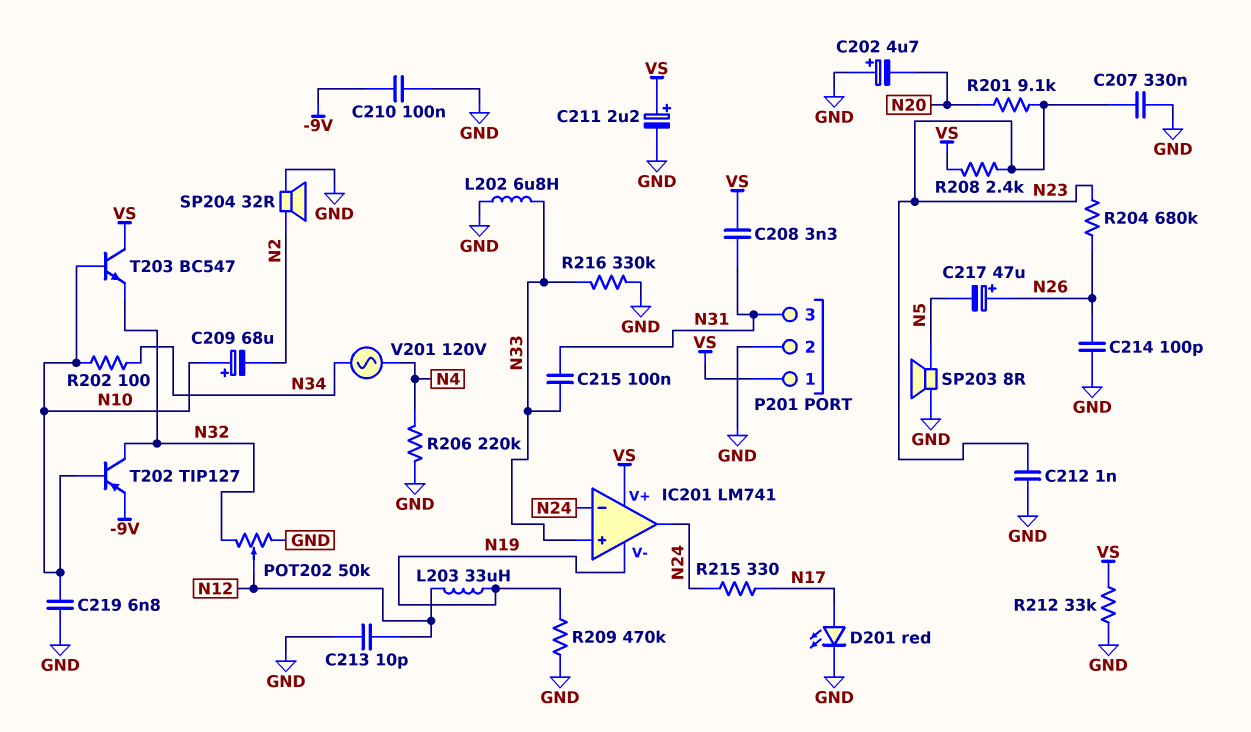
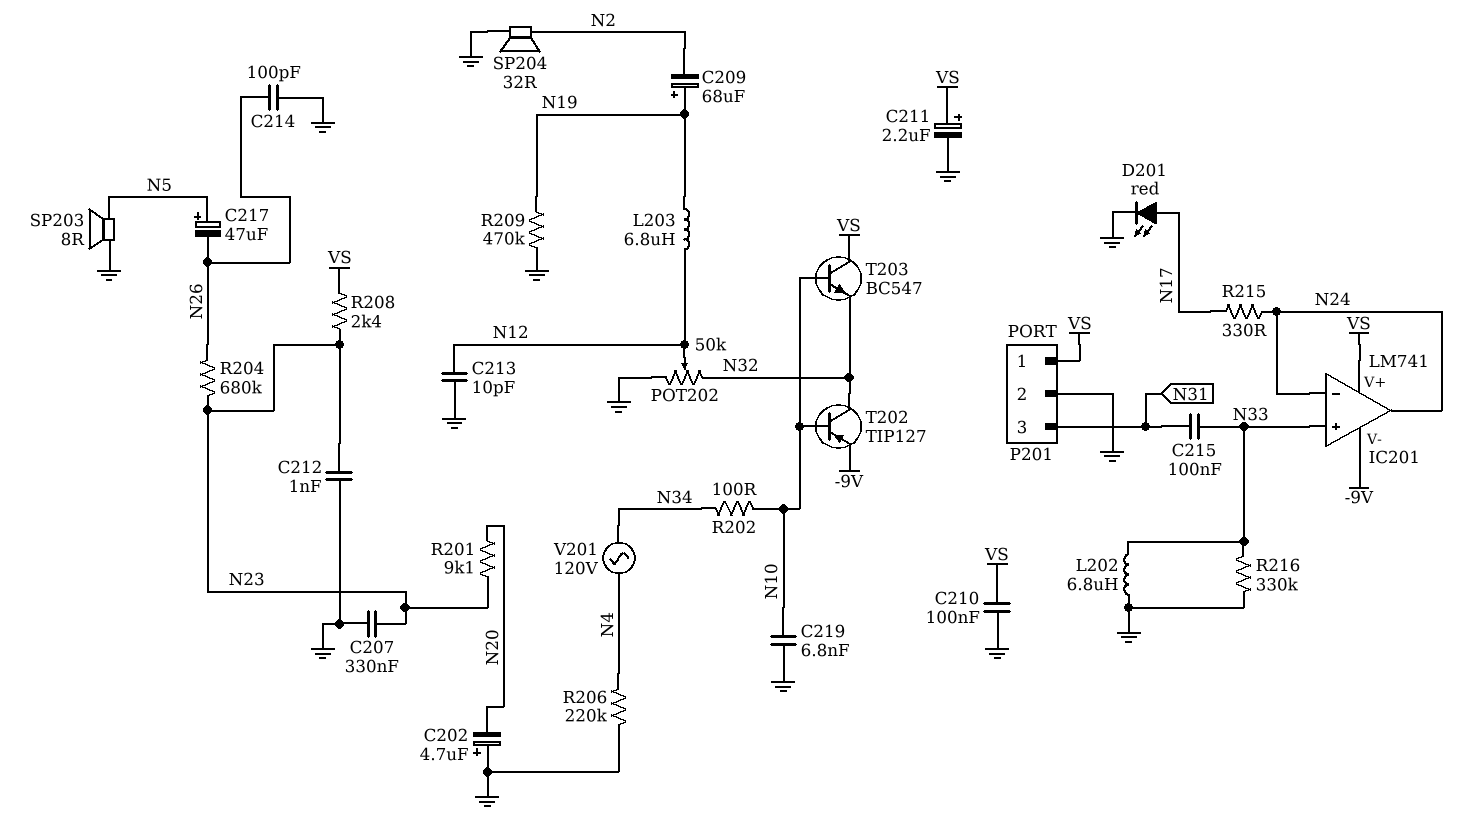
C208: 3.3nF (N31, VS) -> none
C209: 68uF (plus N10, minus N2) -> 68uF (plus N19, minus N2)
C210: 100nF (-9V, GND) -> 100nF (GND, VS)
C217: 47uF (plus N26, minus N5) -> 47uF (plus N5, minus N26)
IC201 pin V-: N19 -> -9V
L203: 33uH (N12, N19) -> 6.8uH (N12, N19)
R212: 33k (GND, VS) -> none

